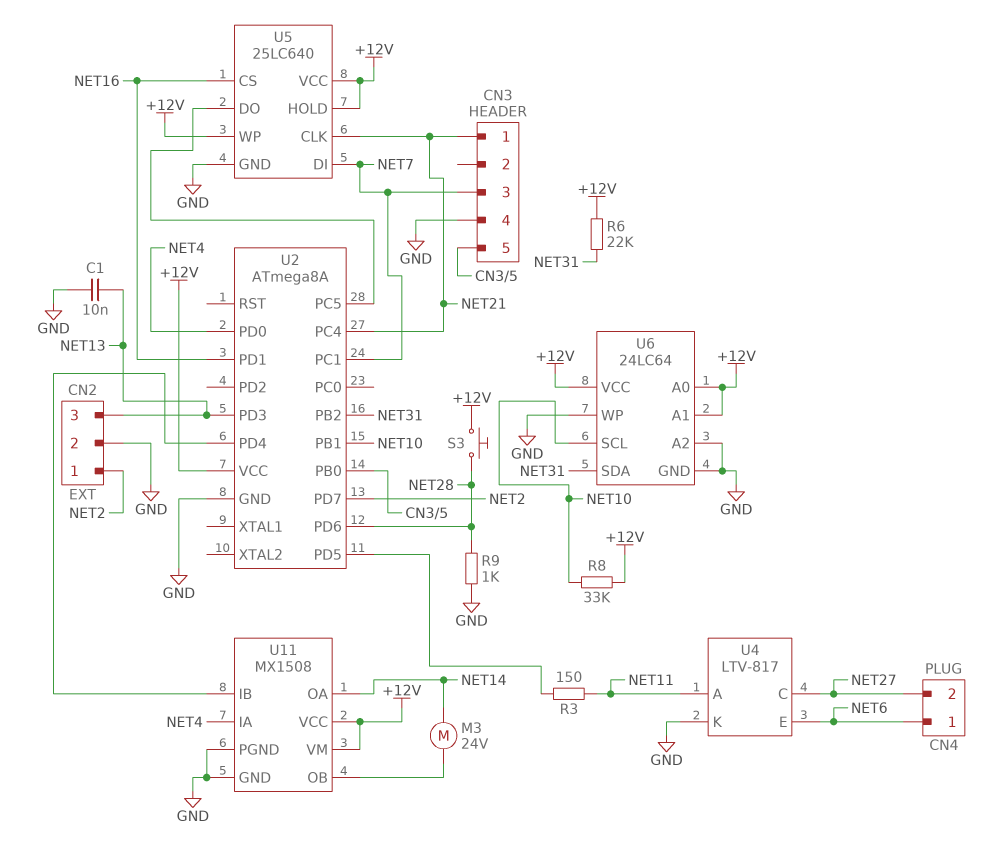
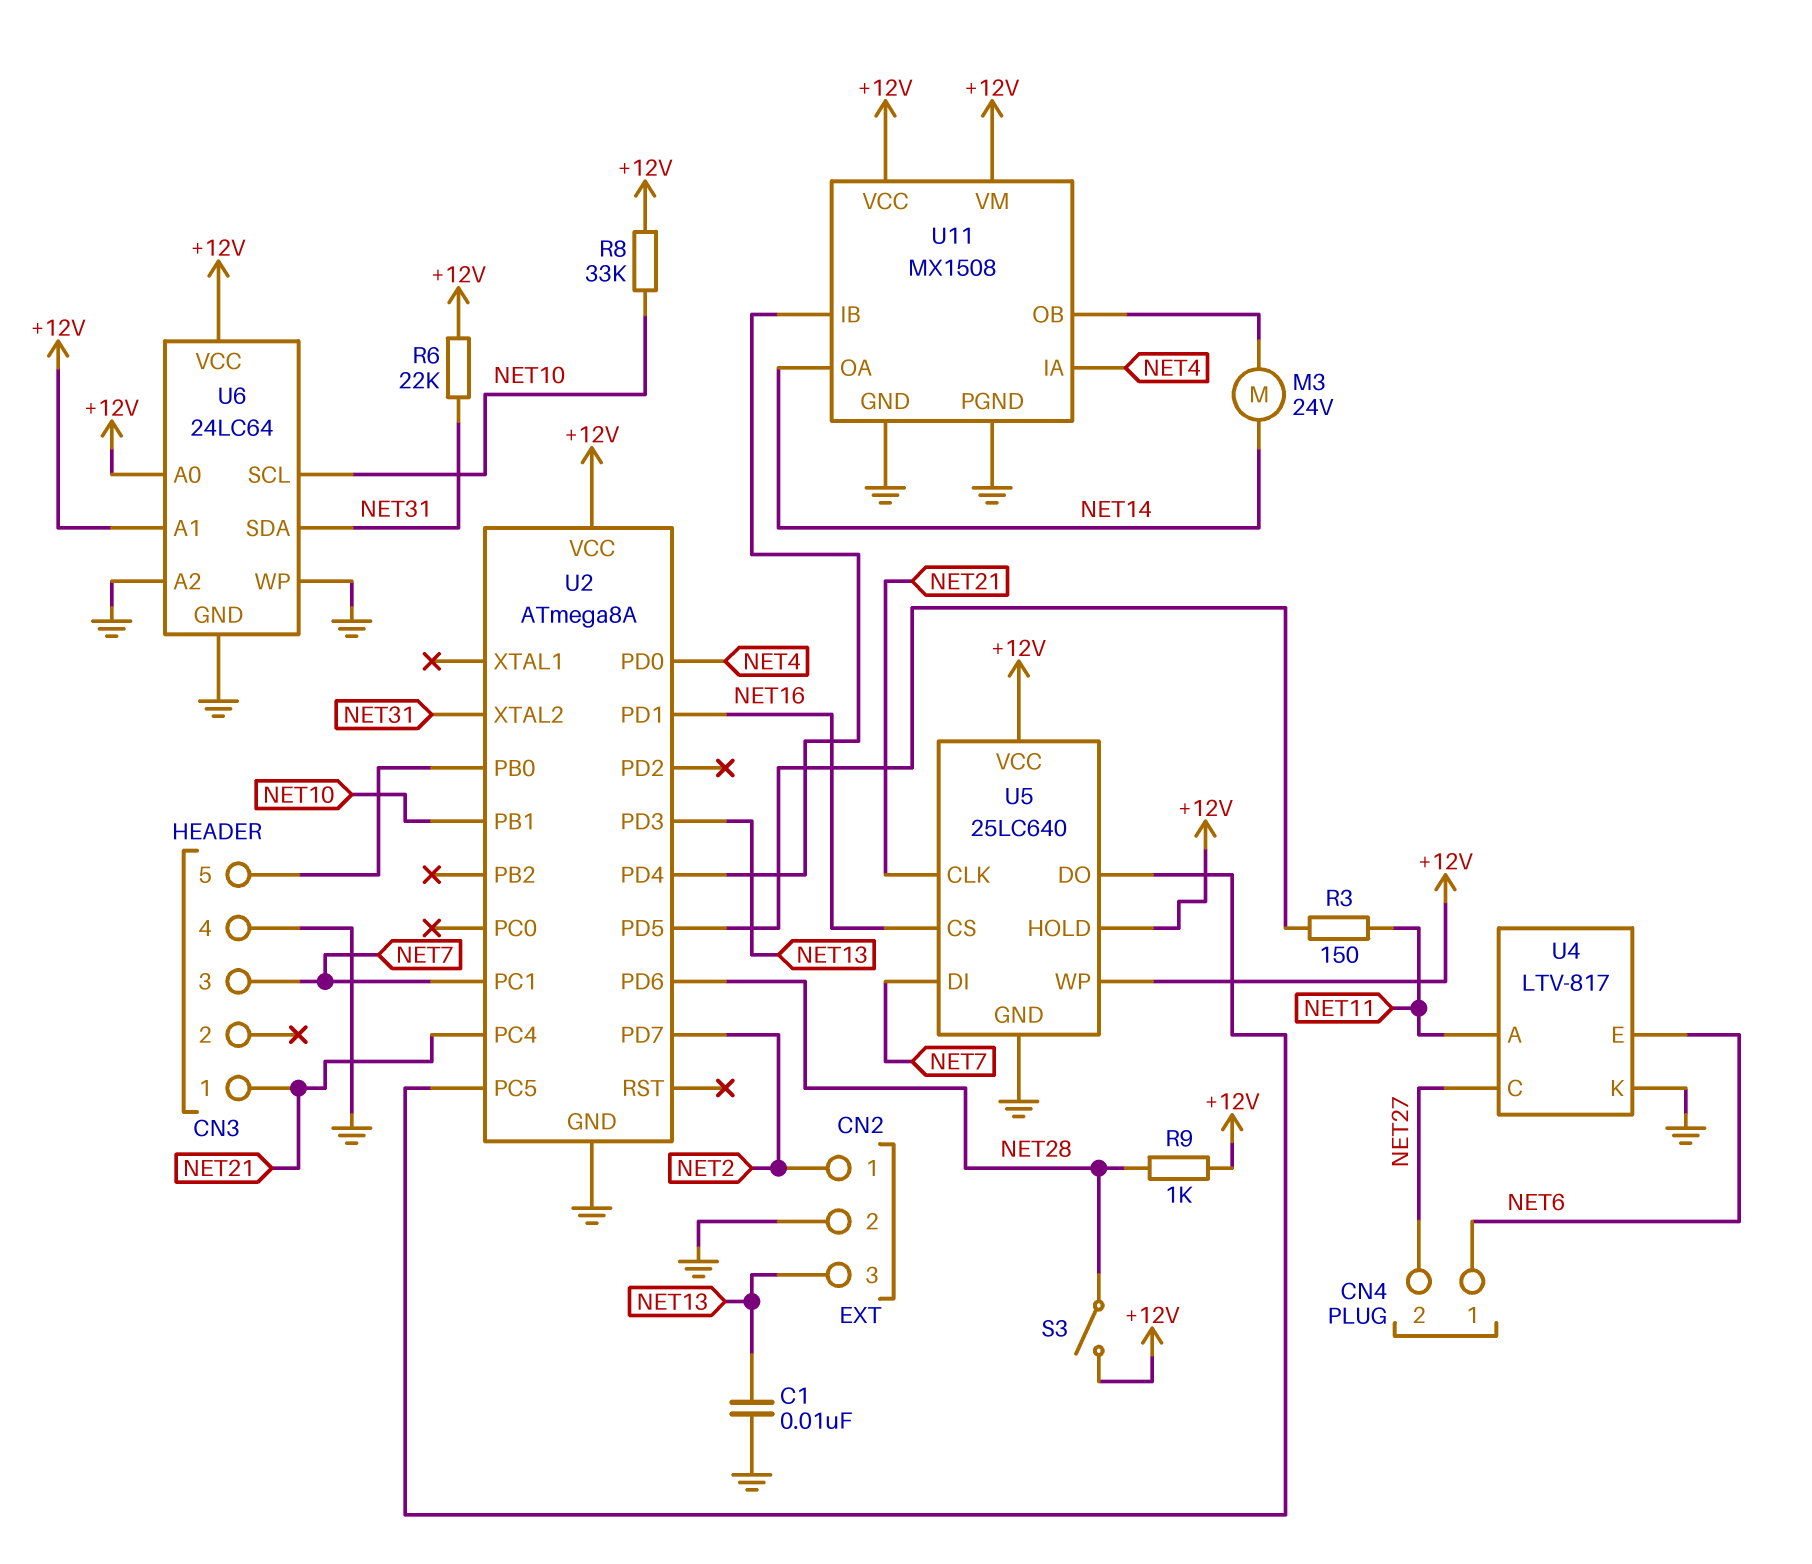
R9: 1k (GND, NET28) -> 1k (+12V, NET28)
S3: button (+12V, NET28) -> switch (+12V, NET28)
U2 pin PB2: NET31 -> none
U2 pin XTAL2: none -> NET31

